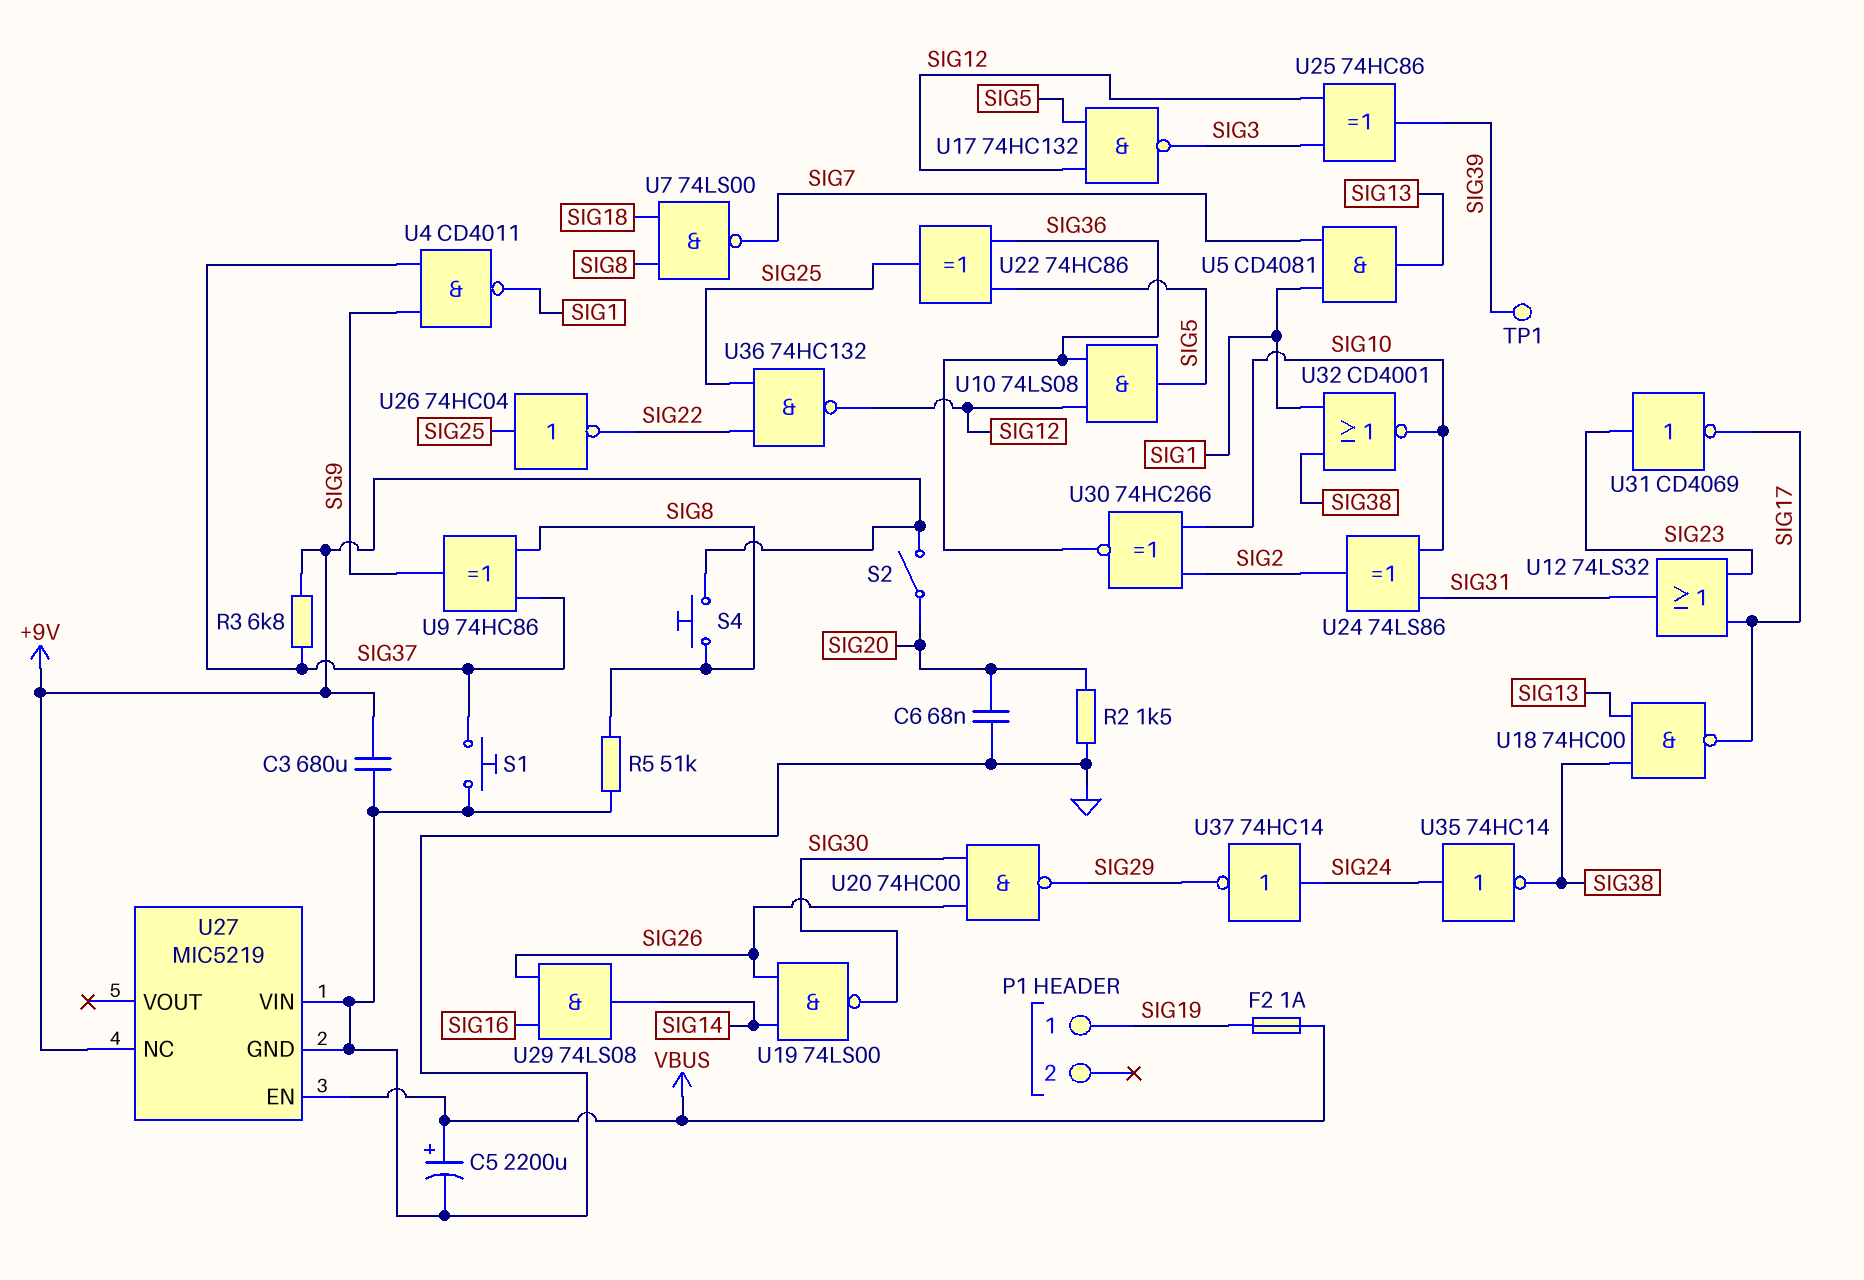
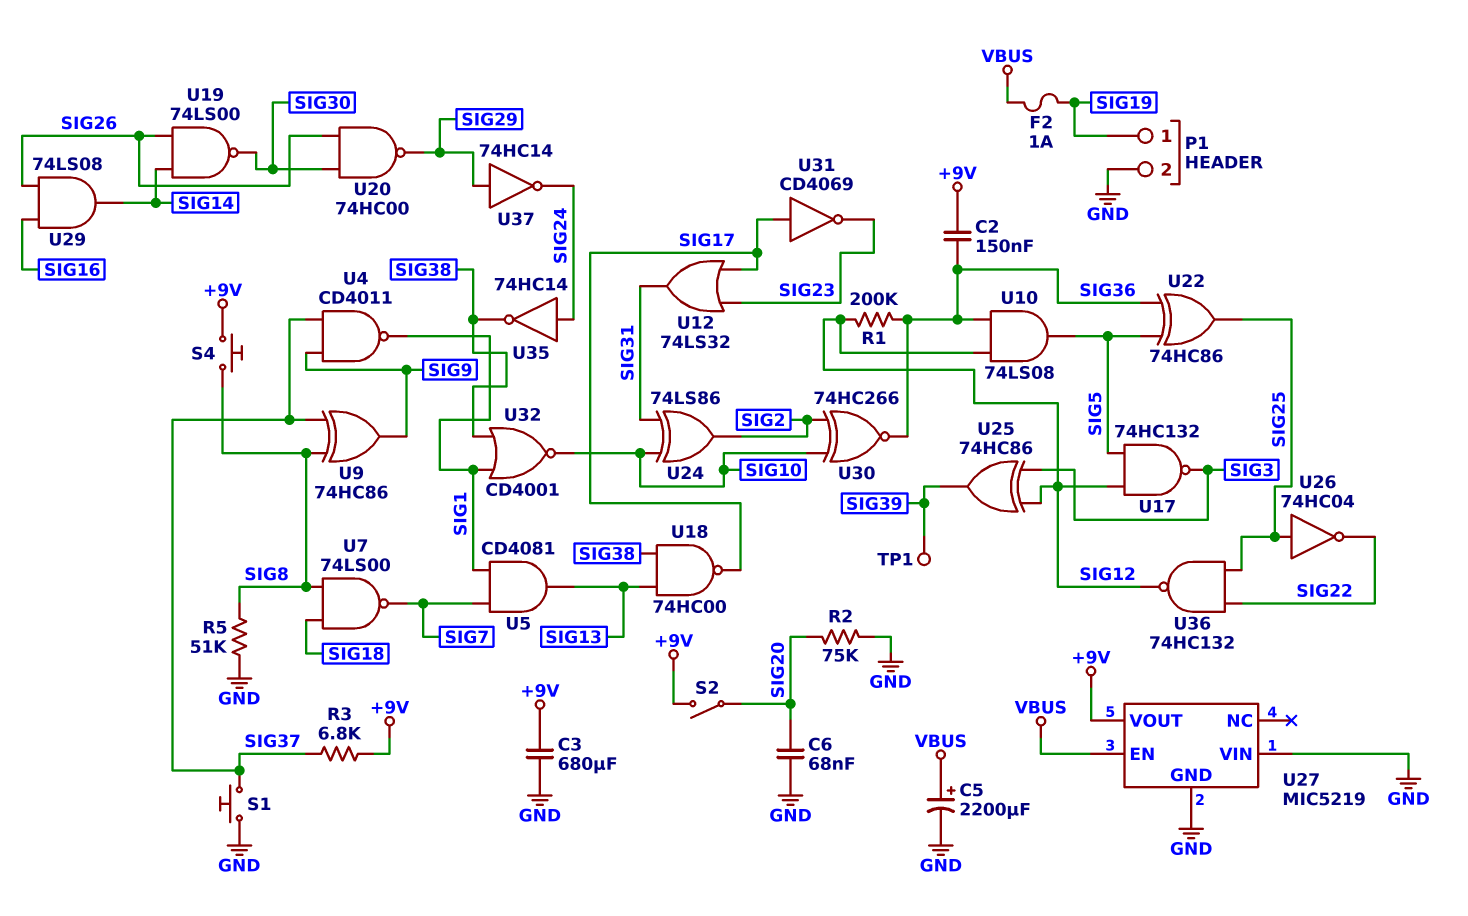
C2: none -> 150nF (+9V, SIG36)
P1 pin 2: none -> GND
R1: none -> 200k (SIG12, SIG36)
R2: 1.5k (GND, SIG20) -> 75k (GND, SIG20)
U27 pin NC: +9V -> none
U27 pin VOUT: none -> +9V
U31: NOT CD4069 (in SIG23, out SIG17) -> NOT CD4069 (in SIG17, out SIG23)
U37: NOT 74HC14 (in SIG24, out SIG29) -> NOT 74HC14 (in SIG29, out SIG24)

